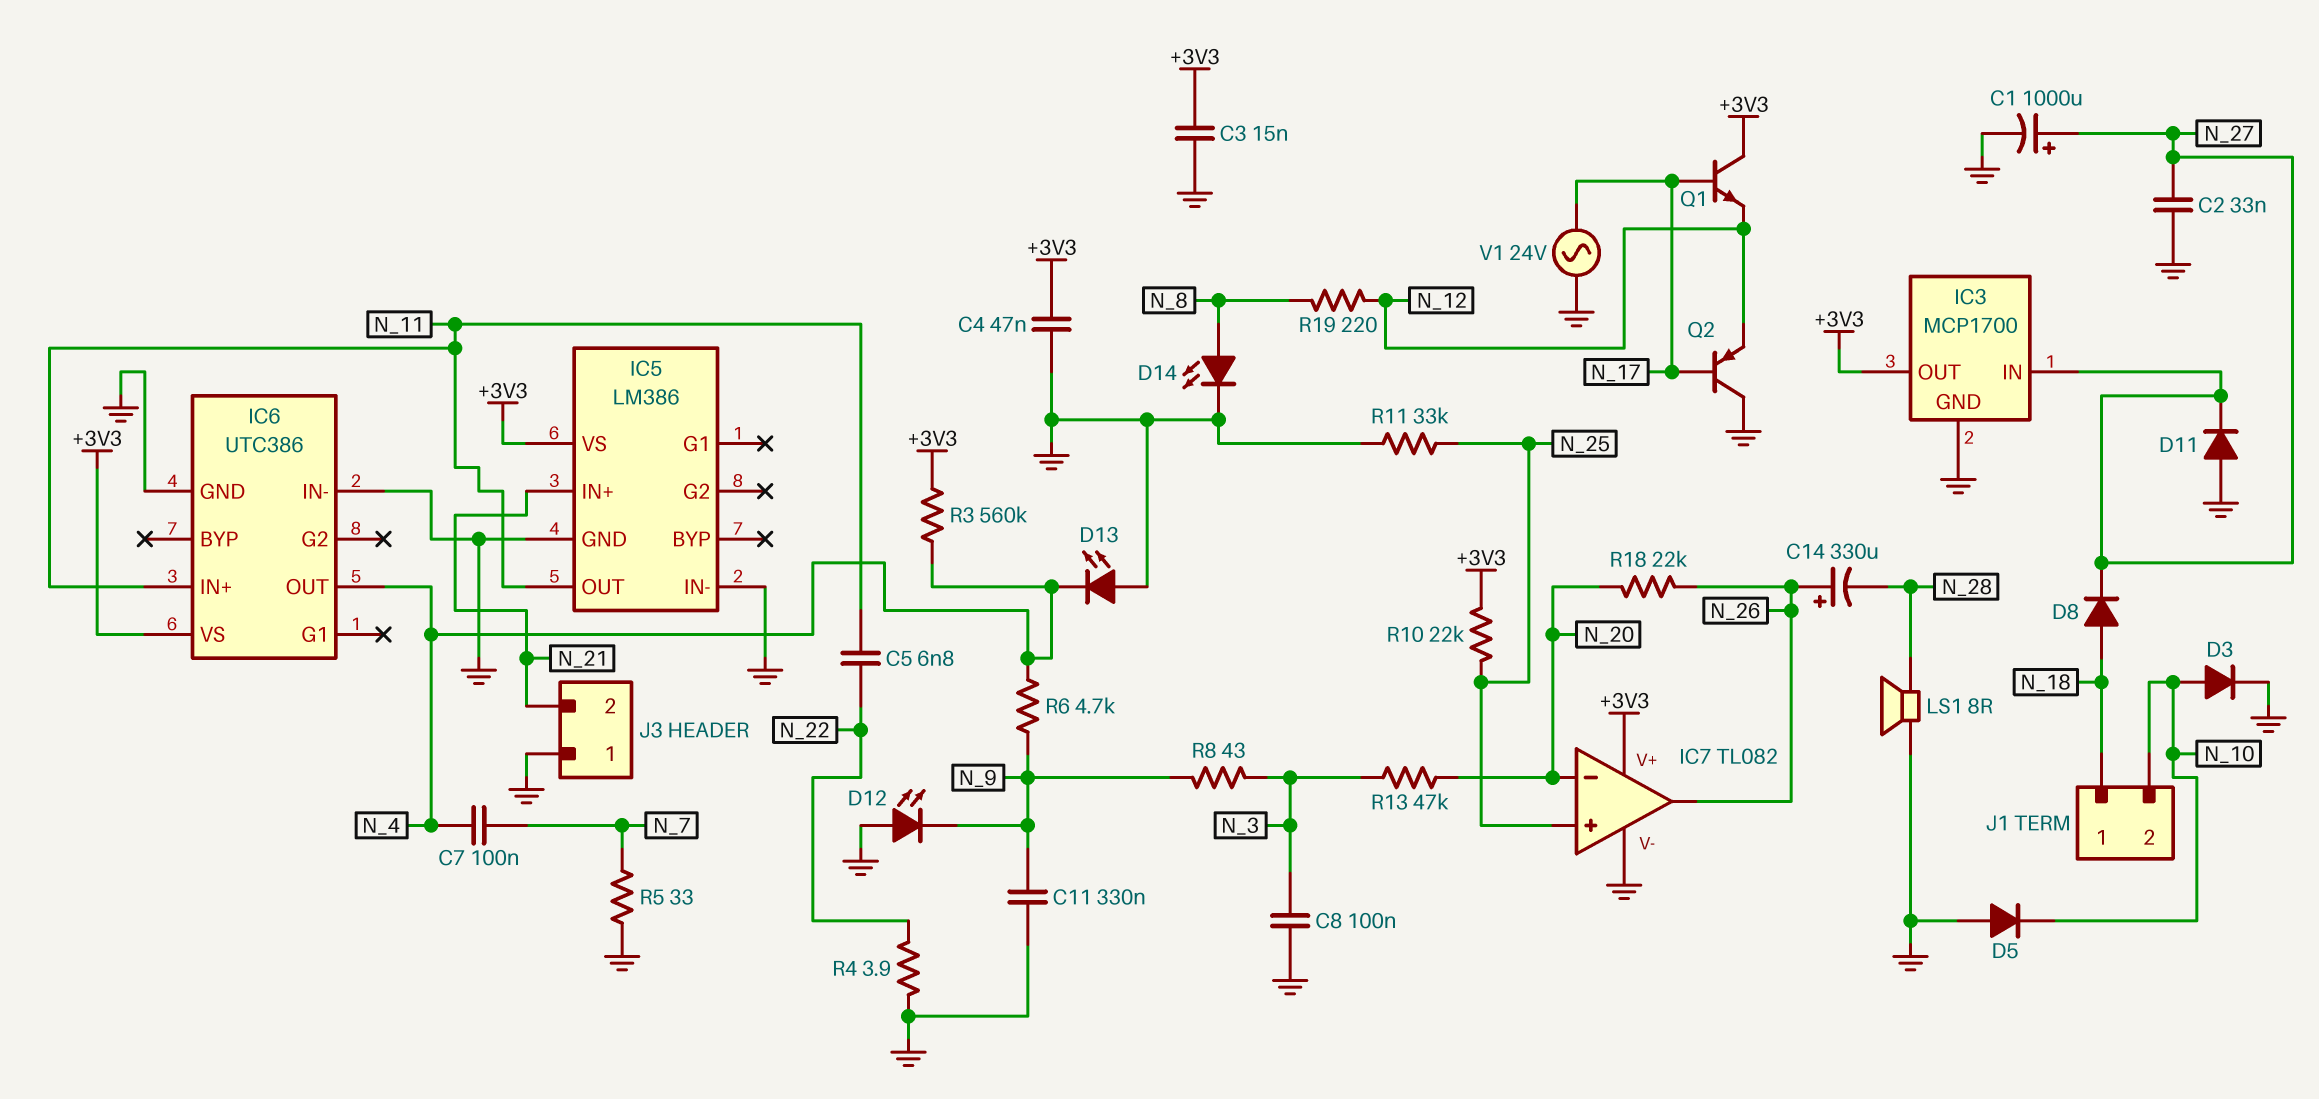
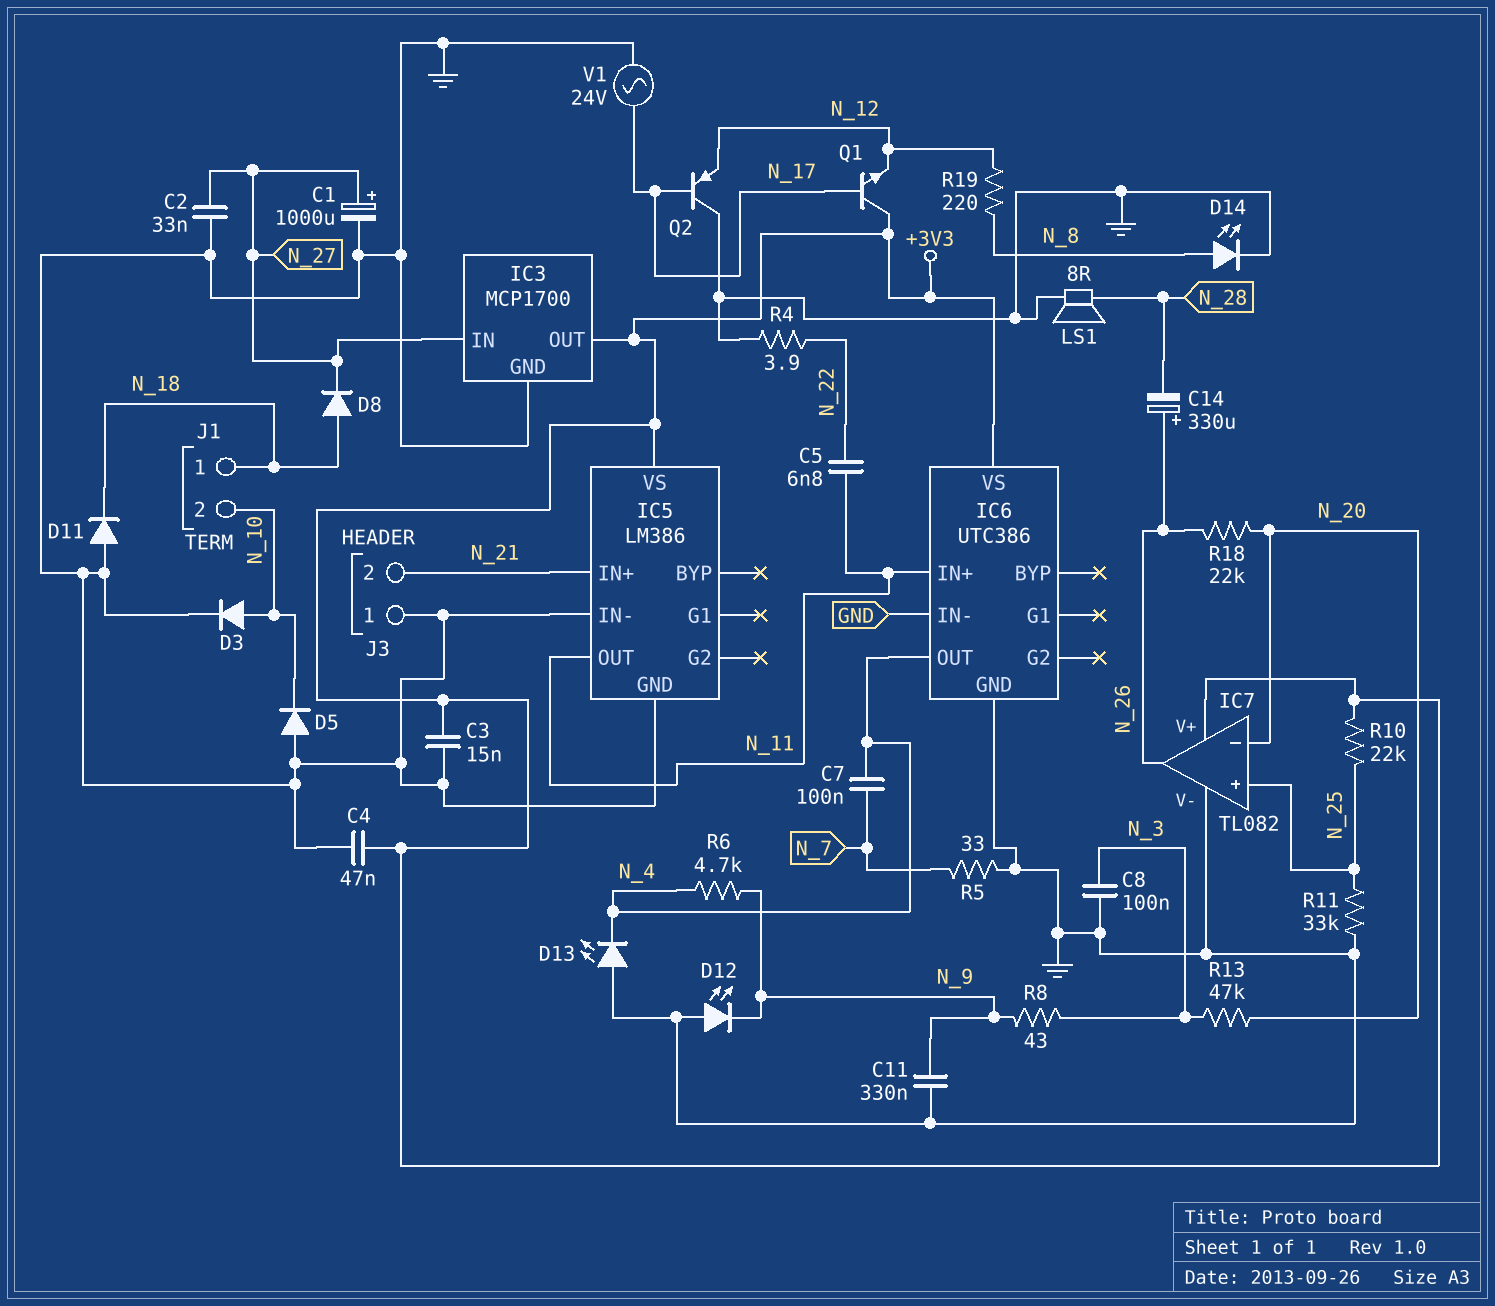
D11: diode (A GND, K N_27) -> diode (A GND, K N_18)
R3: 560k (+3V3, N_4) -> none

